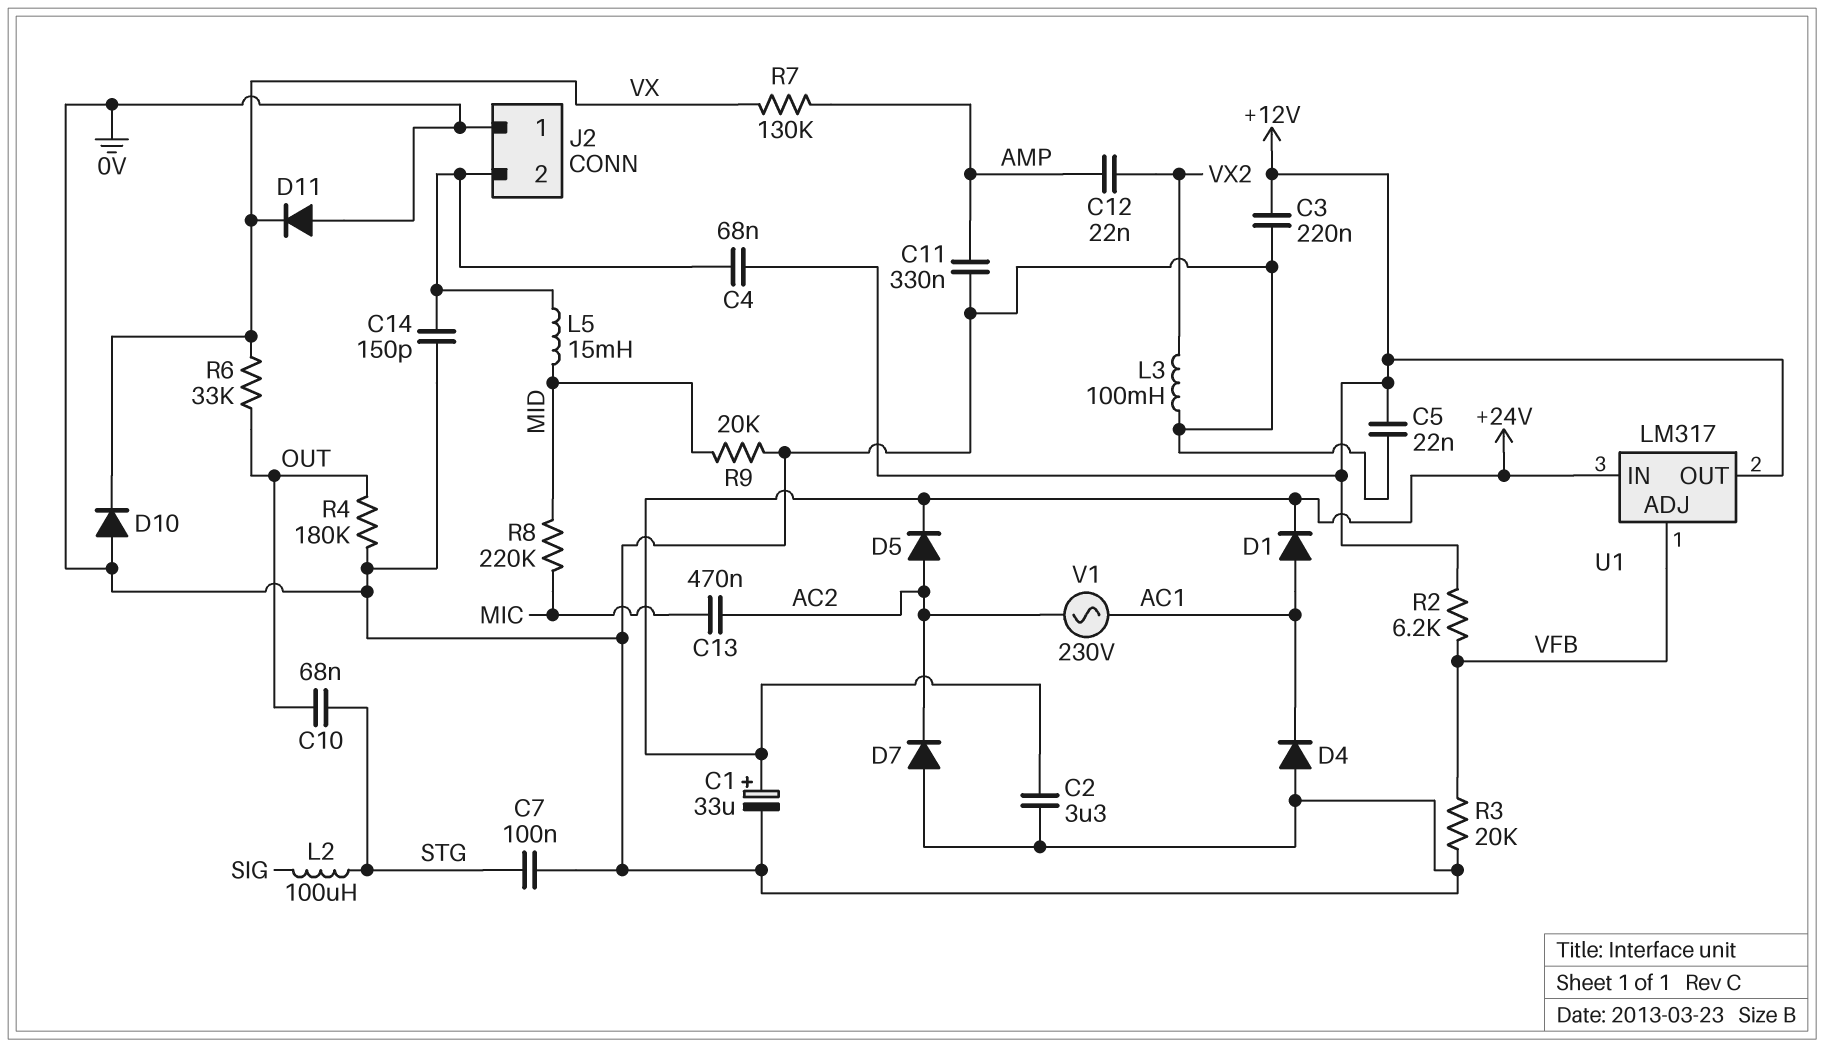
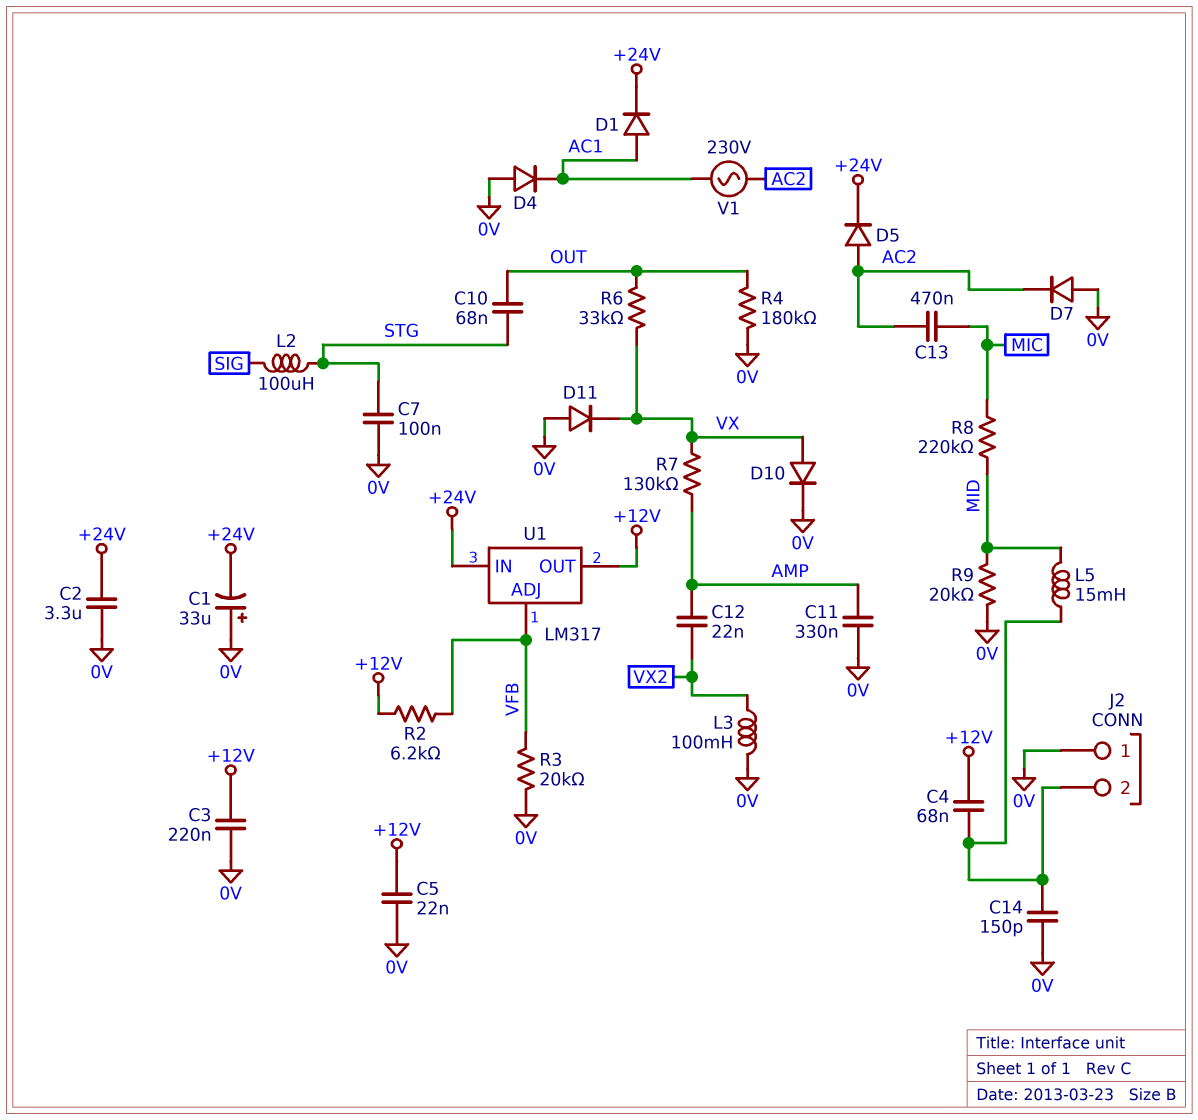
C1: 33uF (plus +24V, minus 0V) -> 33uF (plus 0V, minus +24V)
D10: diode (A 0V, K VX) -> diode (A VX, K 0V)

